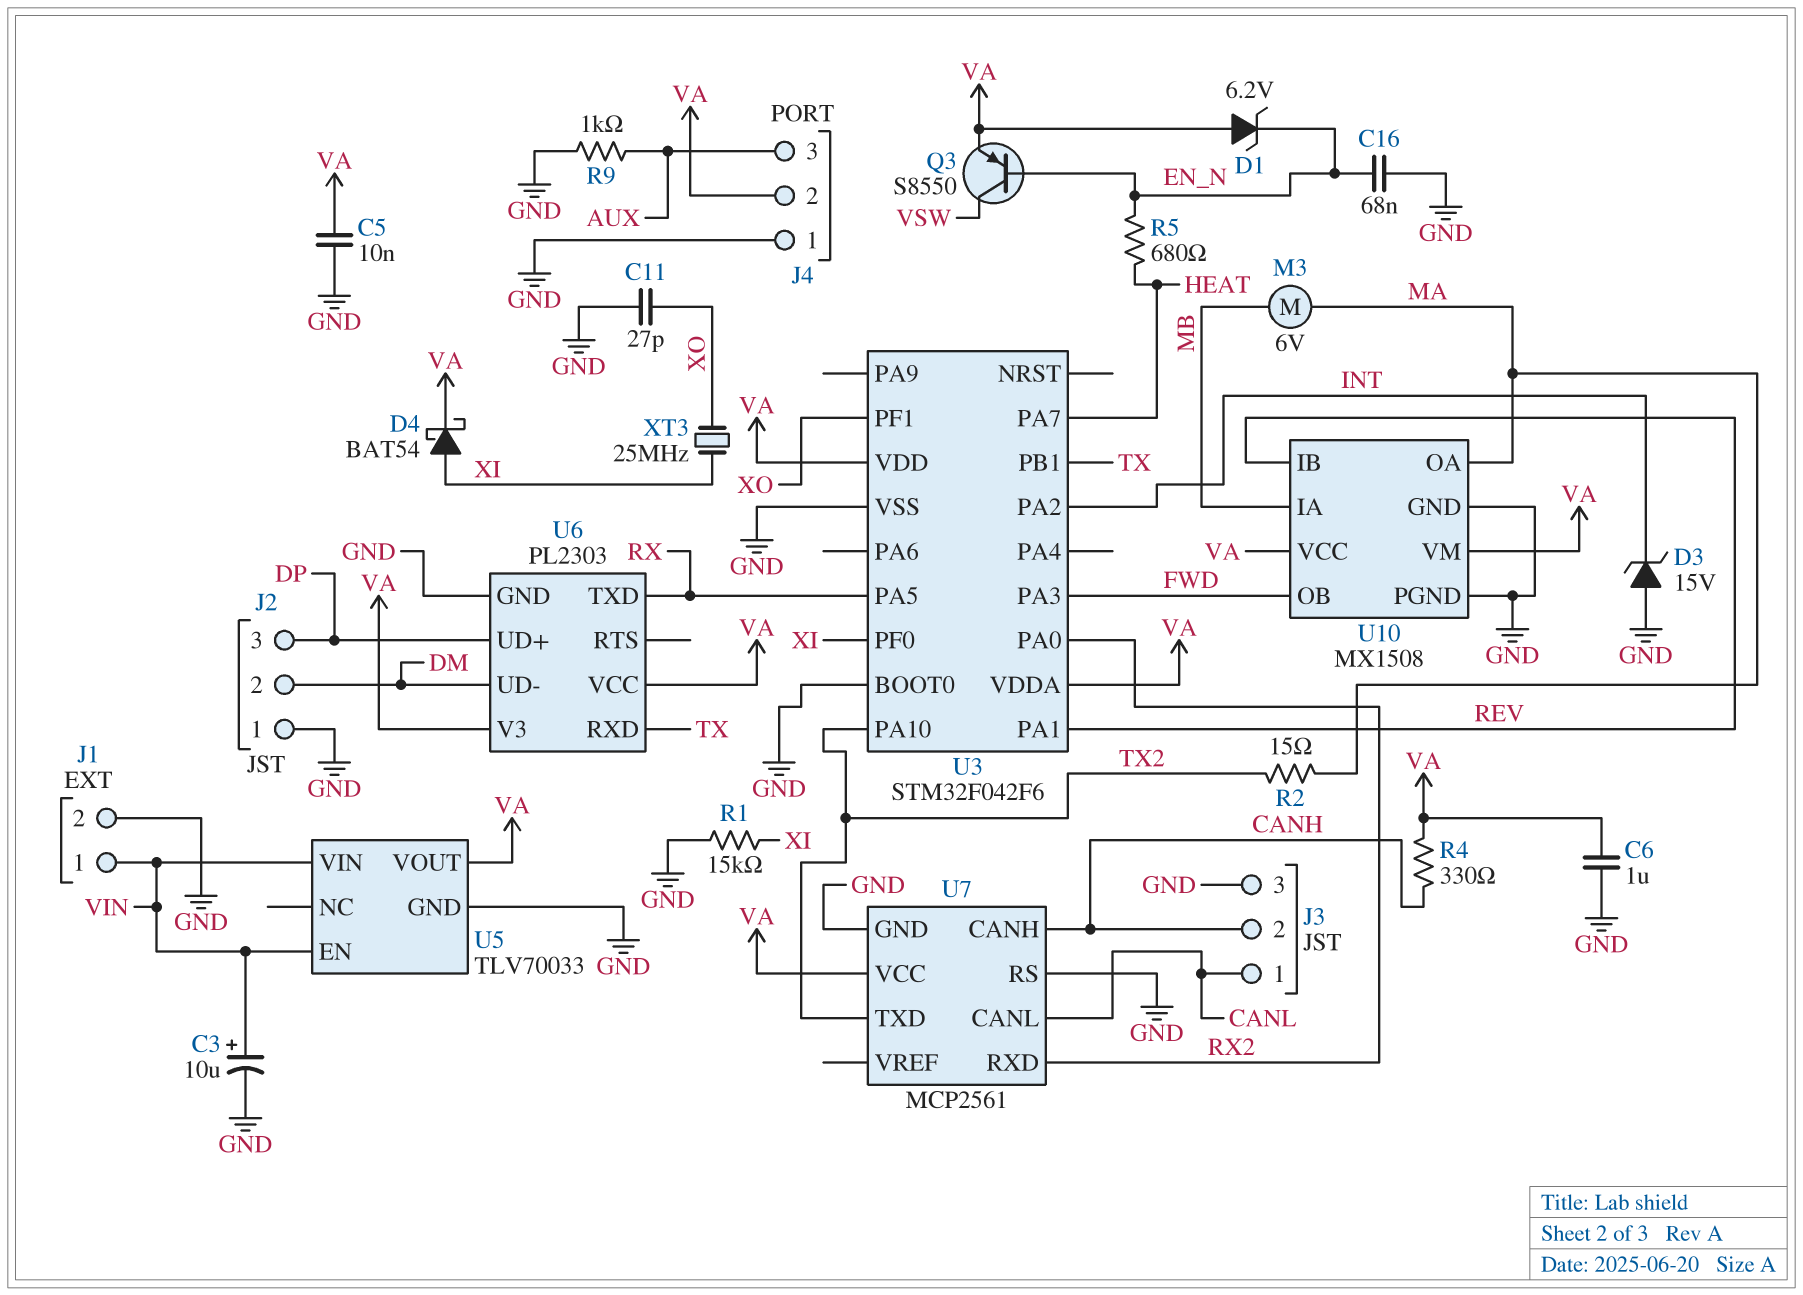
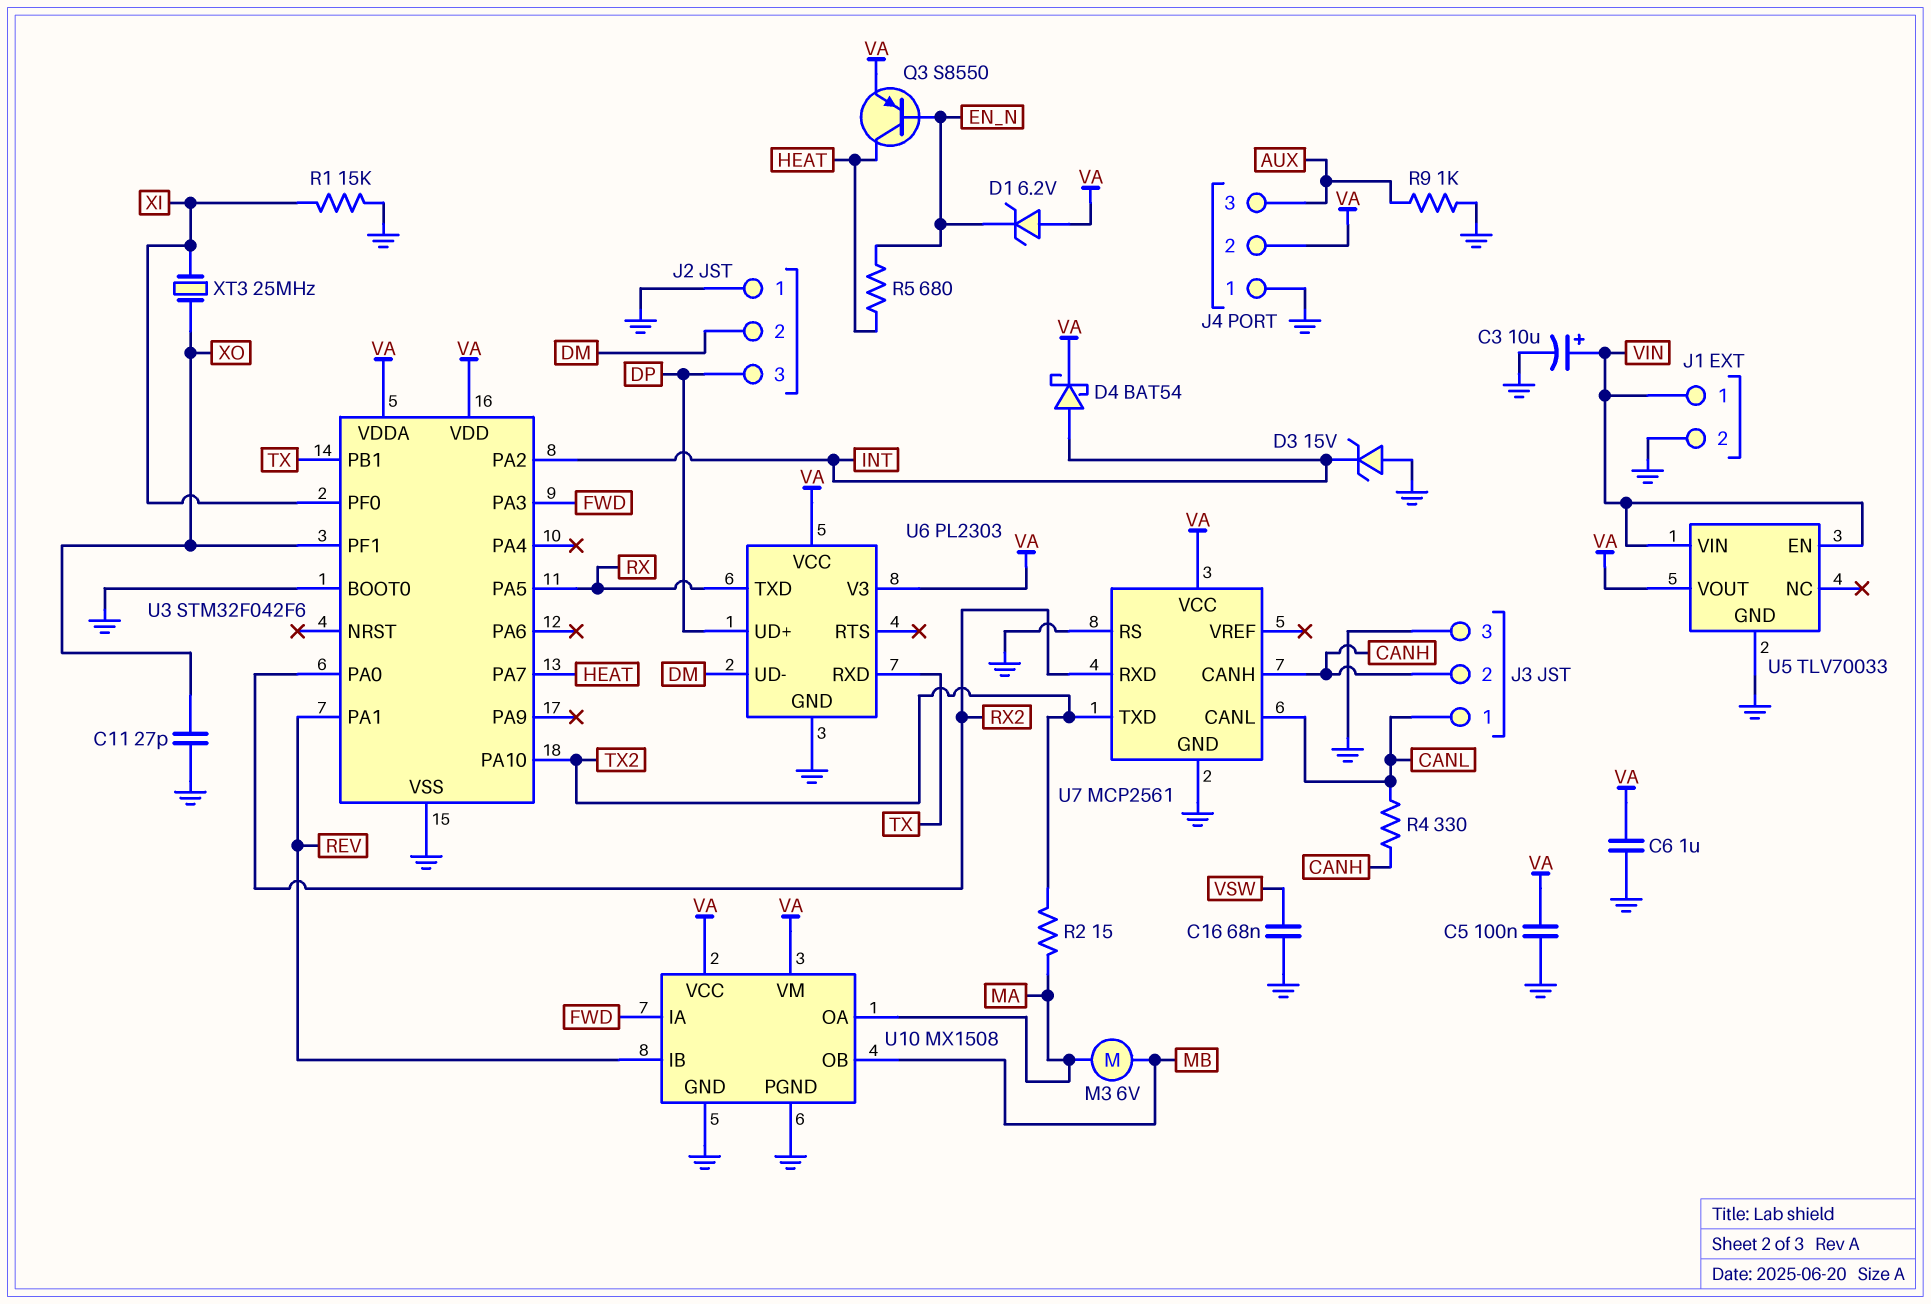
C5: 10nF (GND, VA) -> 100nF (GND, VA)
C16: 68nF (EN_N, GND) -> 68nF (GND, VSW)
D4: schottky BAT54 (A XI, K VA) -> schottky BAT54 (A INT, K VA)
Q3: PNP S8550 (B EN_N, C VSW, E VA) -> PNP S8550 (B EN_N, C HEAT, E VA)
R4: 330 (CANH, VA) -> 330 (CANH, CANL)
U10 pin IA: MB -> FWD
U10 pin OB: FWD -> MB

